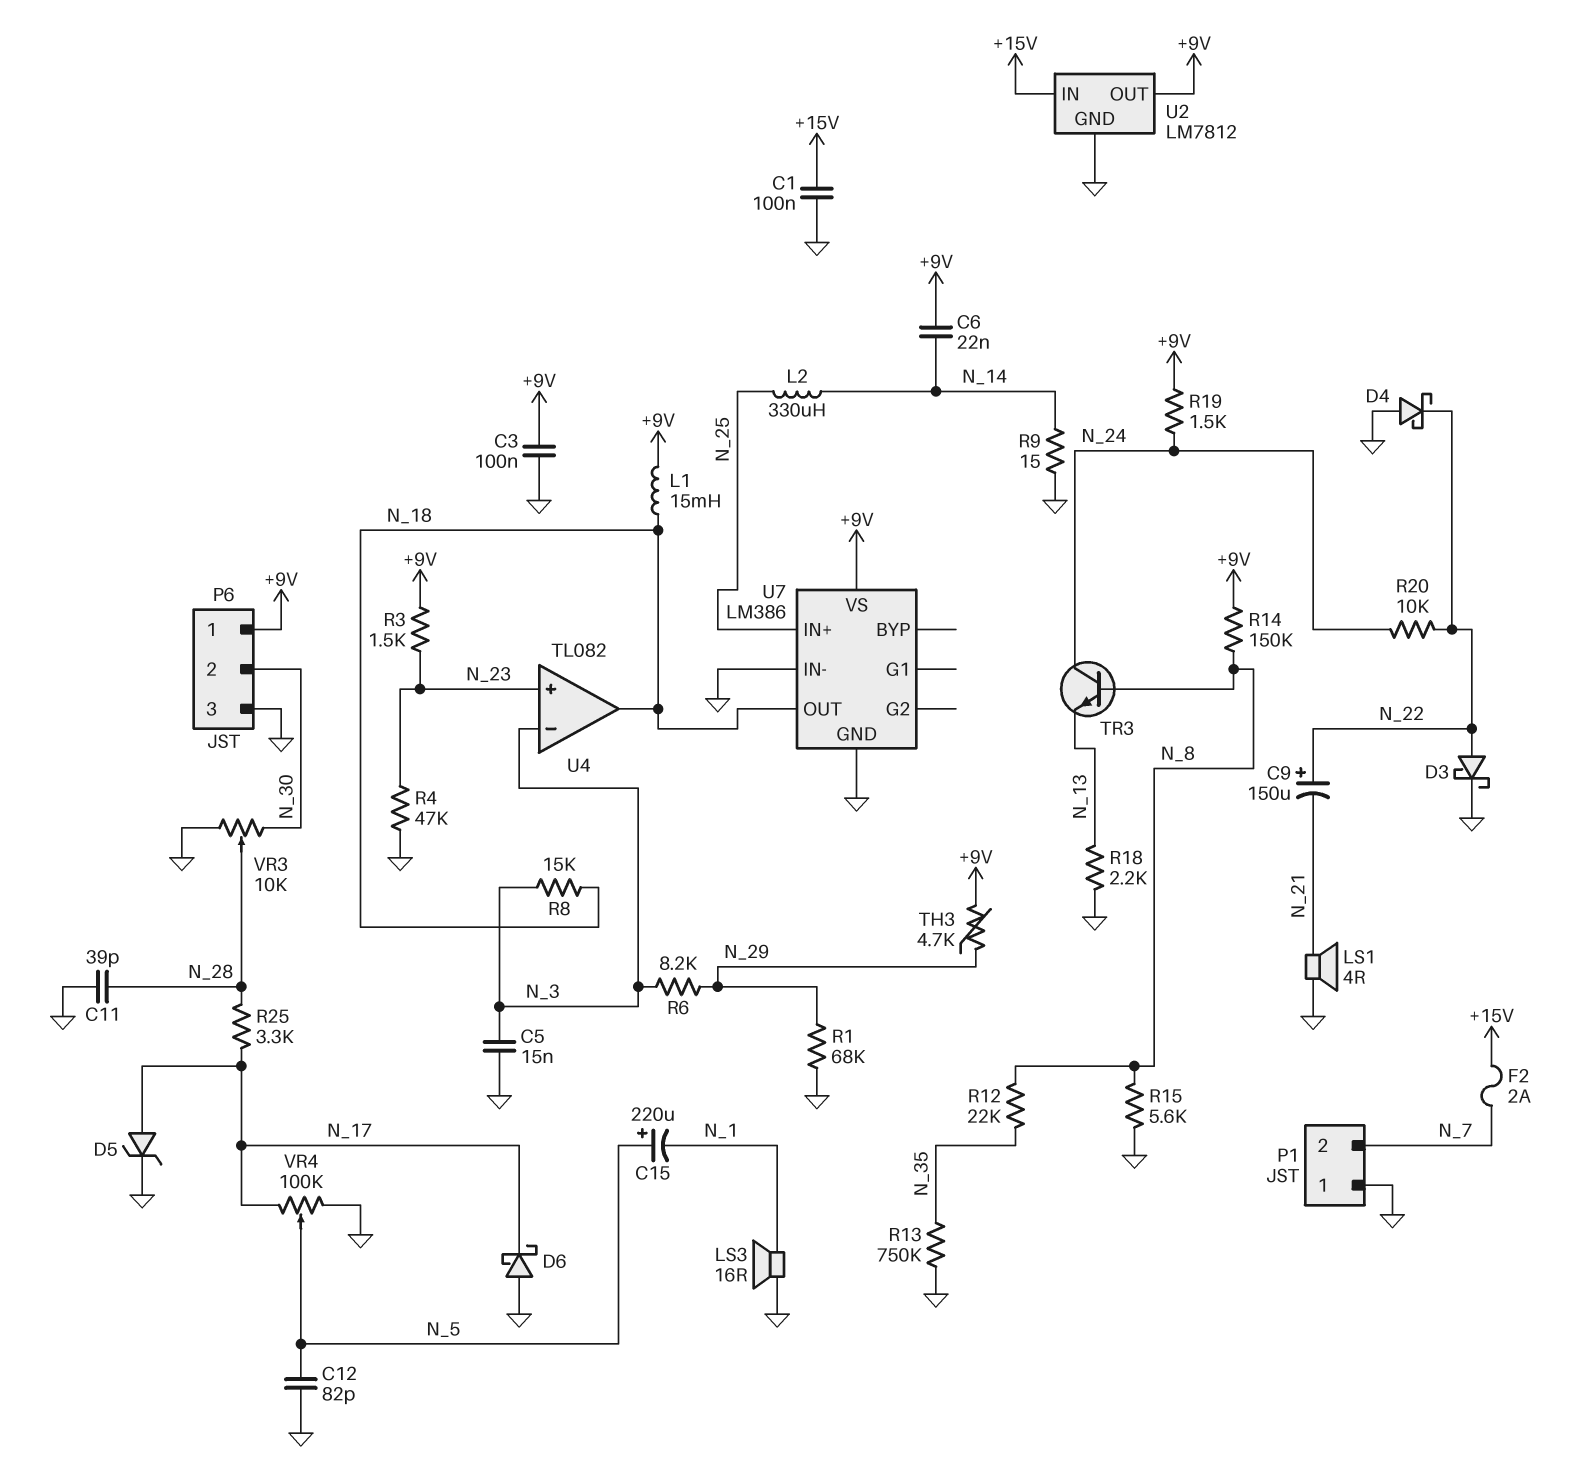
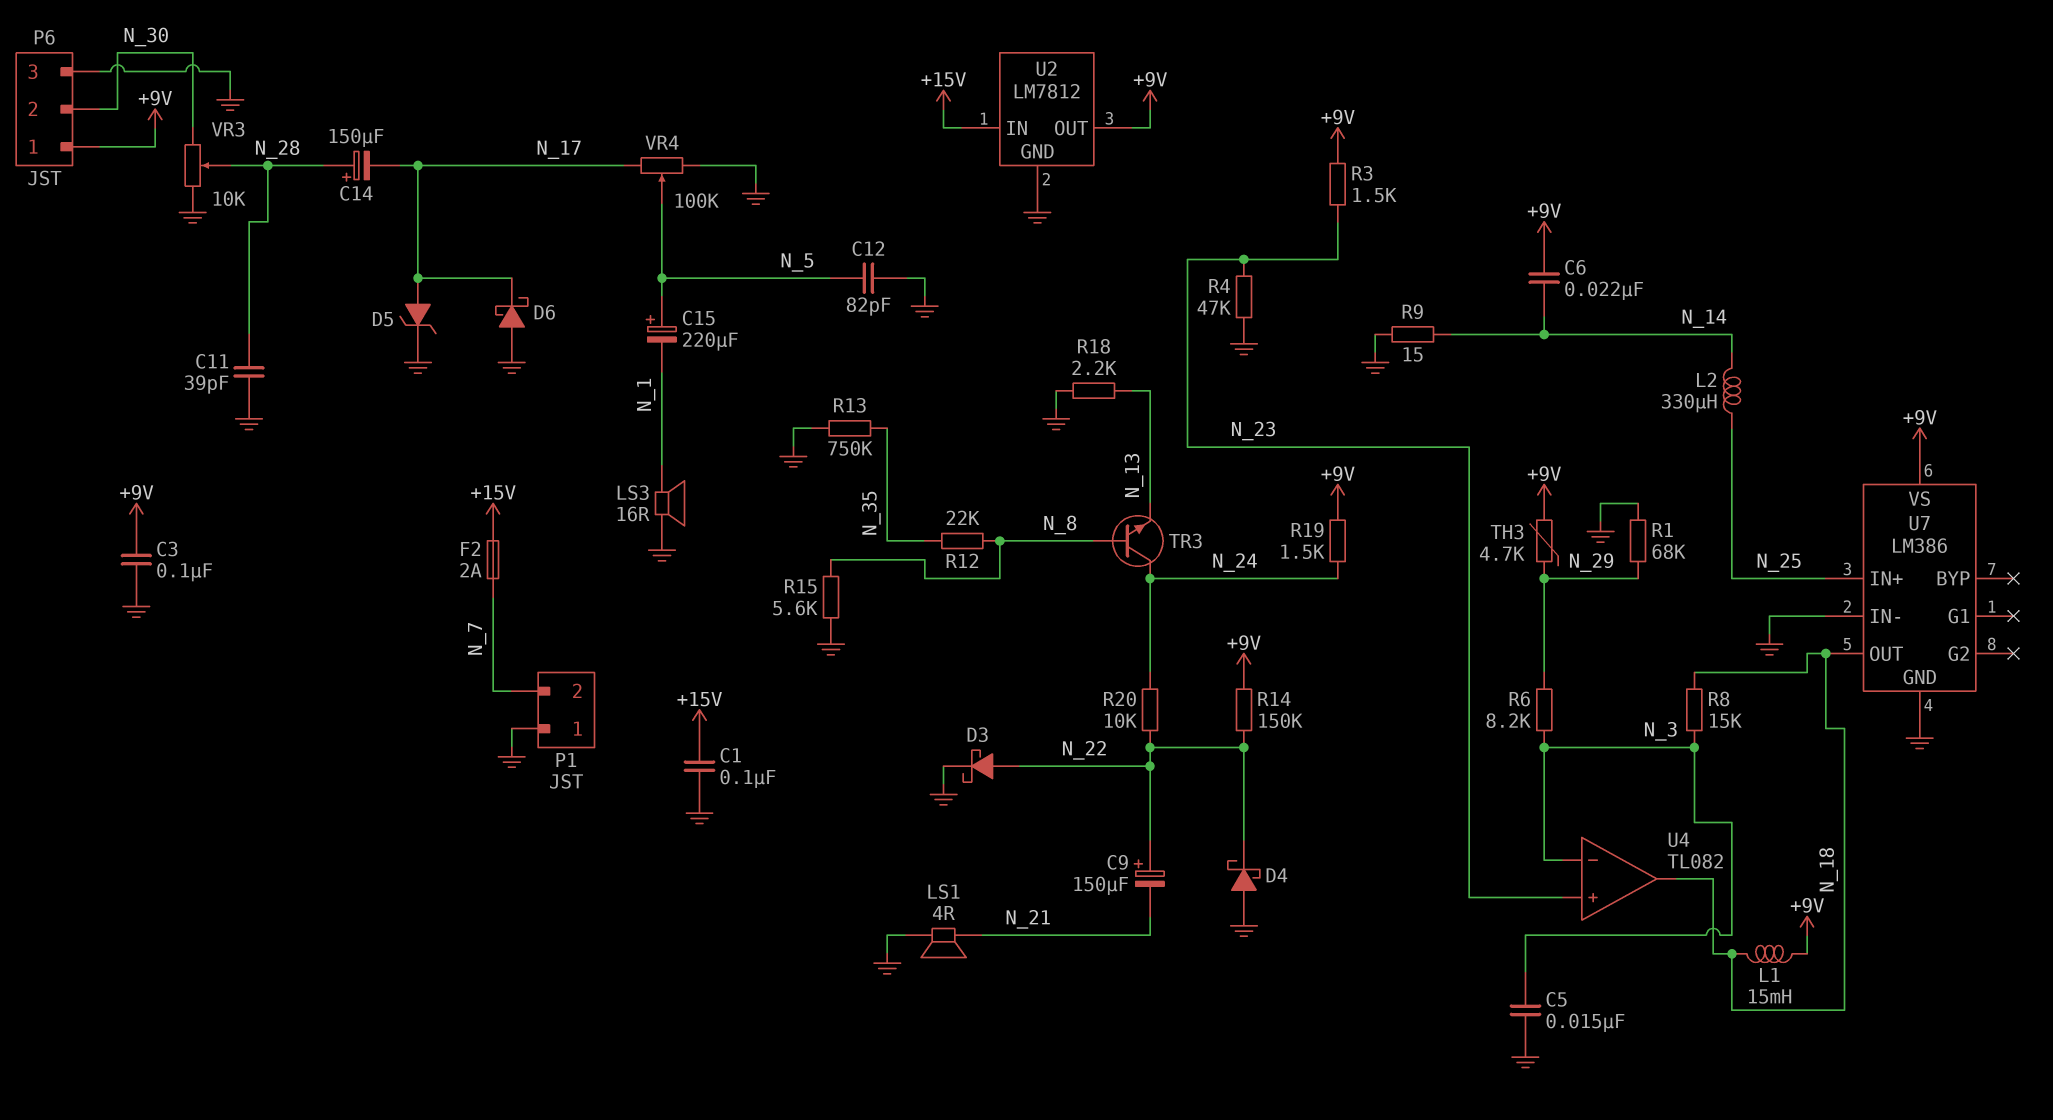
C14: none -> 150uF (plus N_28, minus N_17)
R14: 150k (+9V, N_8) -> 150k (+9V, N_22)
R25: 3.3k (N_17, N_28) -> none

